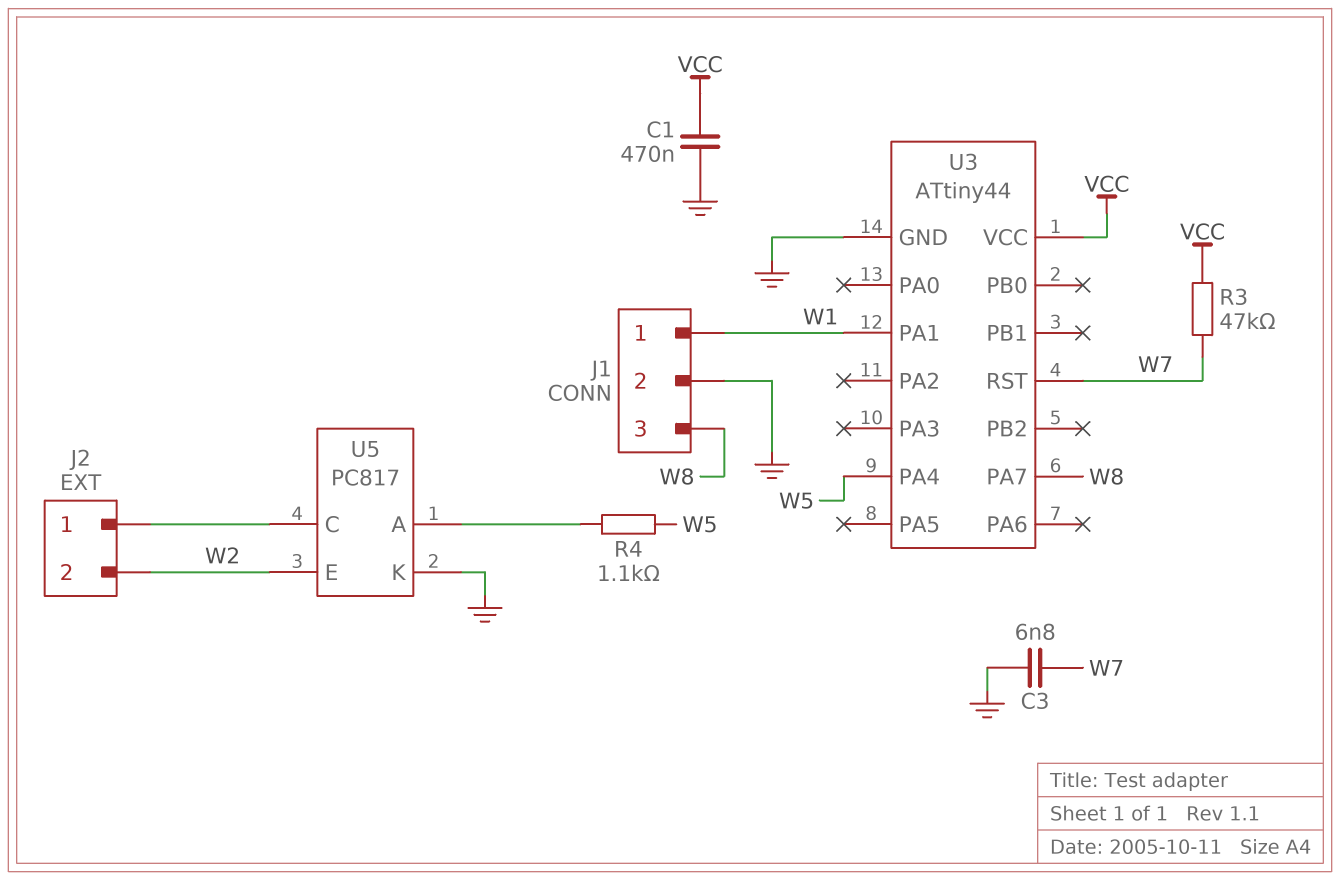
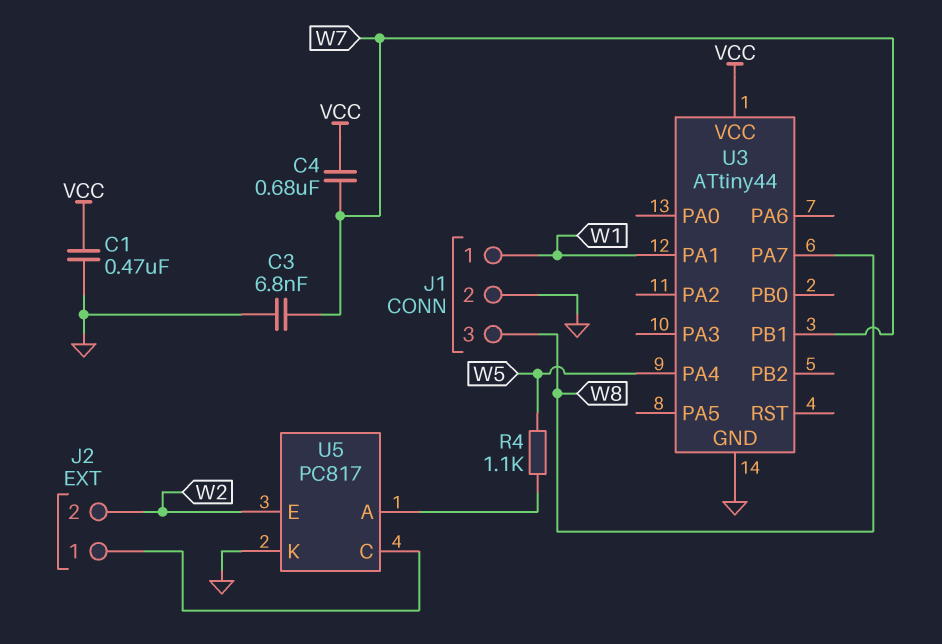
C4: none -> 680nF (VCC, W7)
R3: 47k (VCC, W7) -> none
U3 pin PB1: none -> W7
U3 pin RST: W7 -> none

